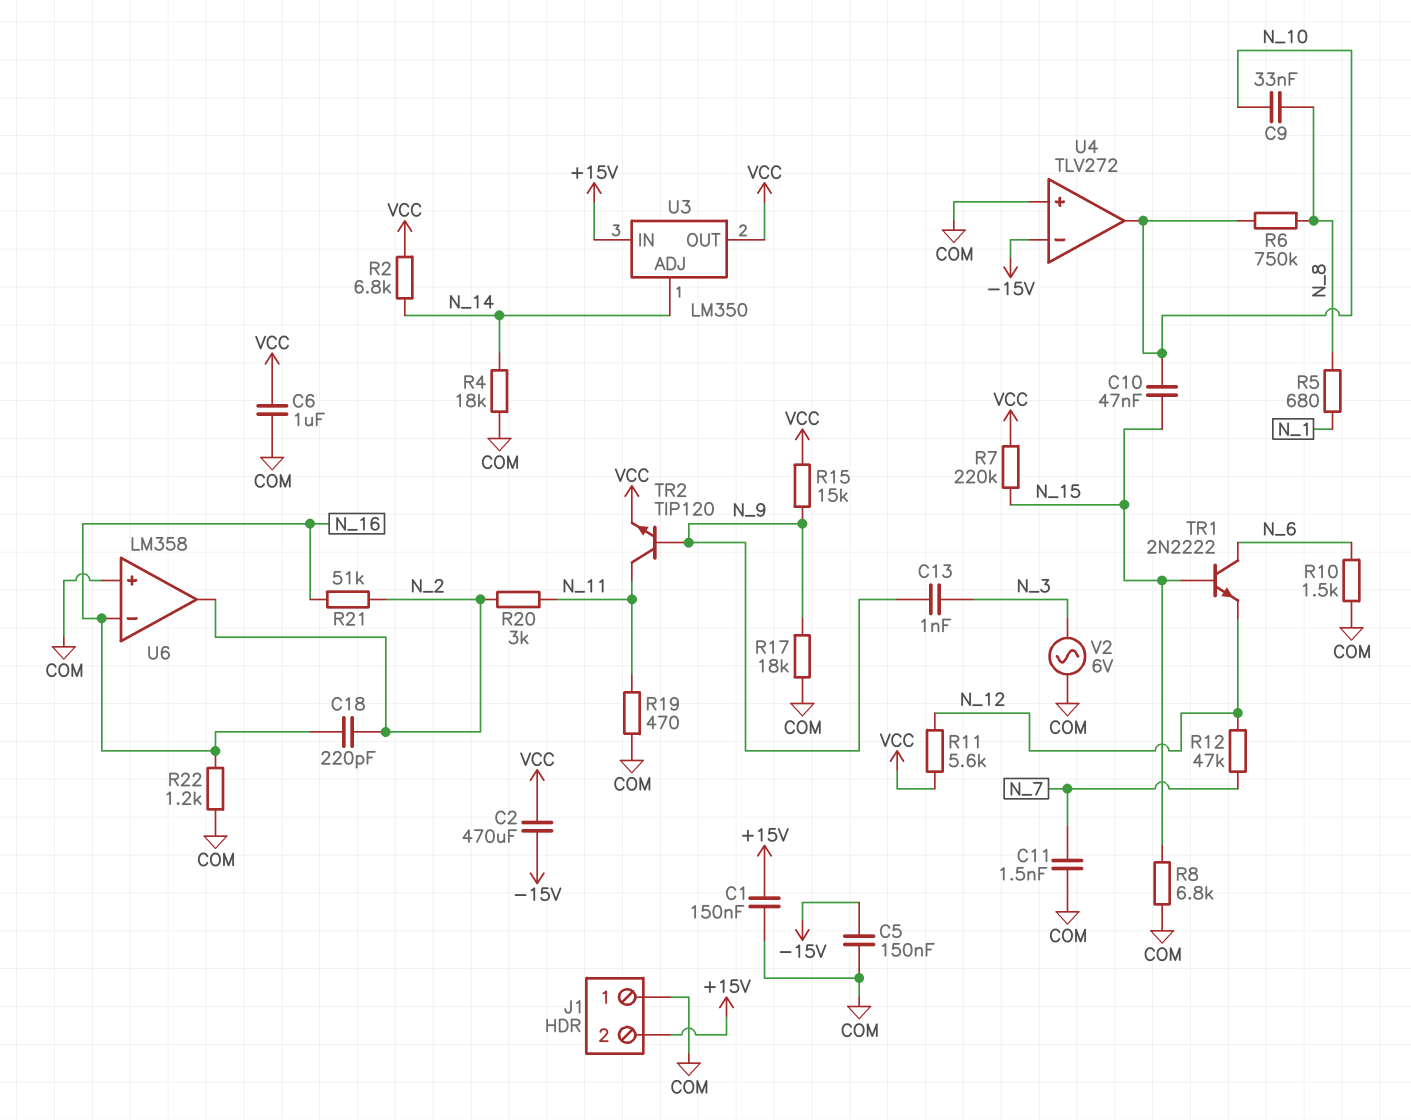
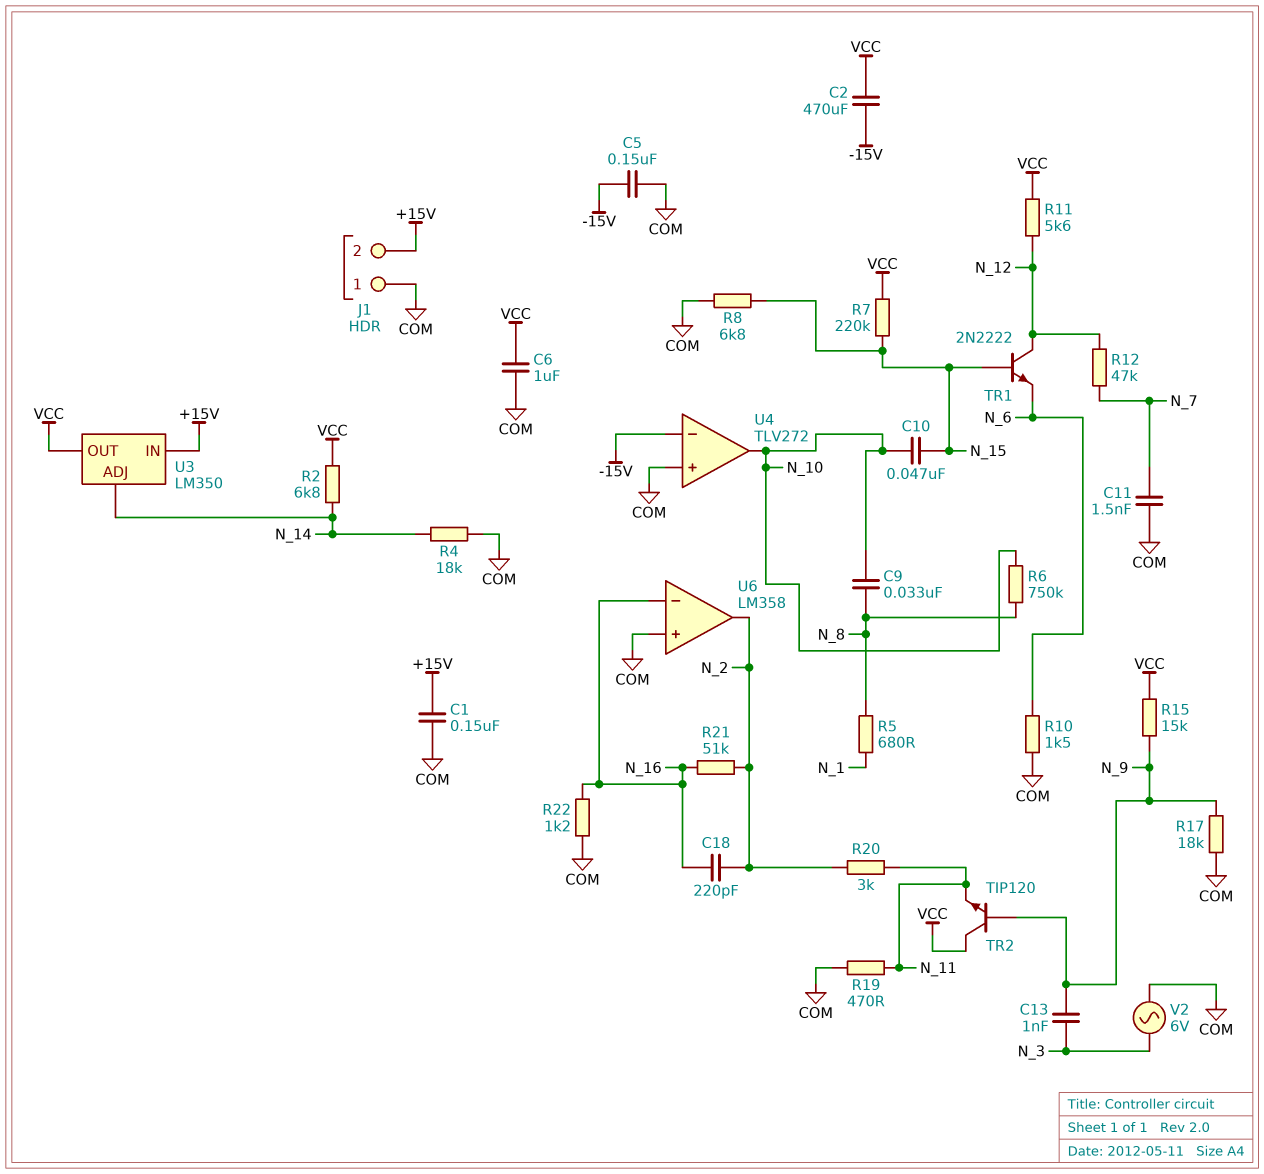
TR1: NPN 2N2222 (B N_15, C N_6, E N_12) -> NPN 2N2222 (B N_15, C N_12, E N_6)
TR2: NPN TIP120 (B N_9, C N_11, E VCC) -> NPN TIP120 (B N_9, C VCC, E N_11)

